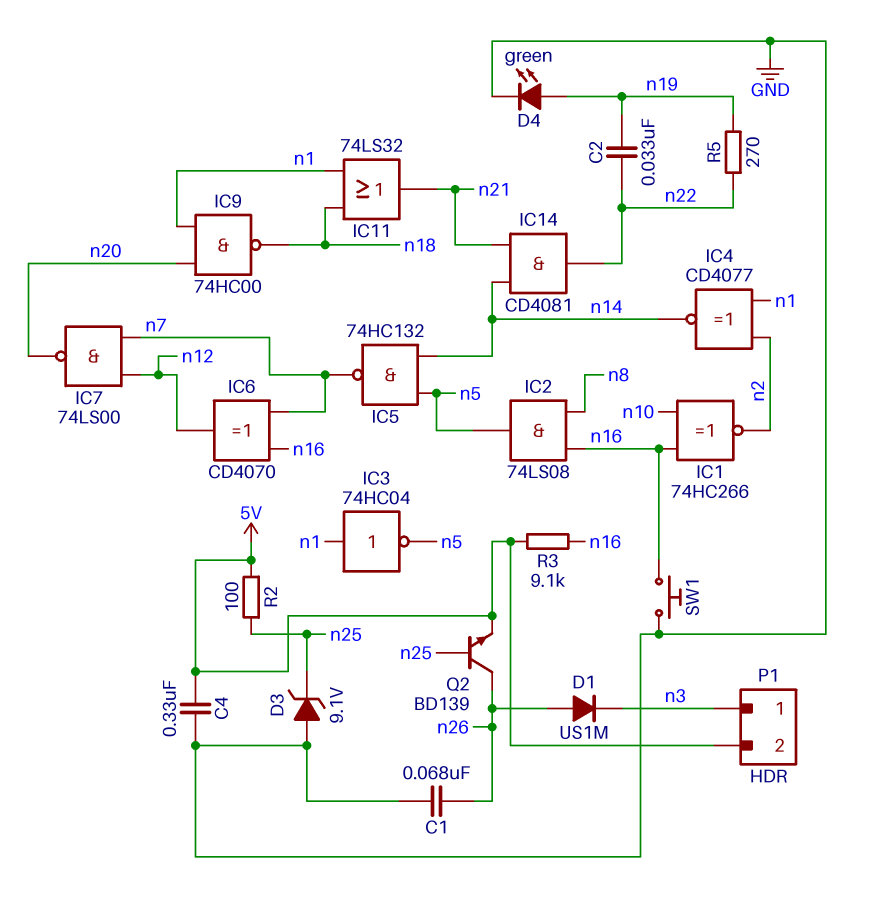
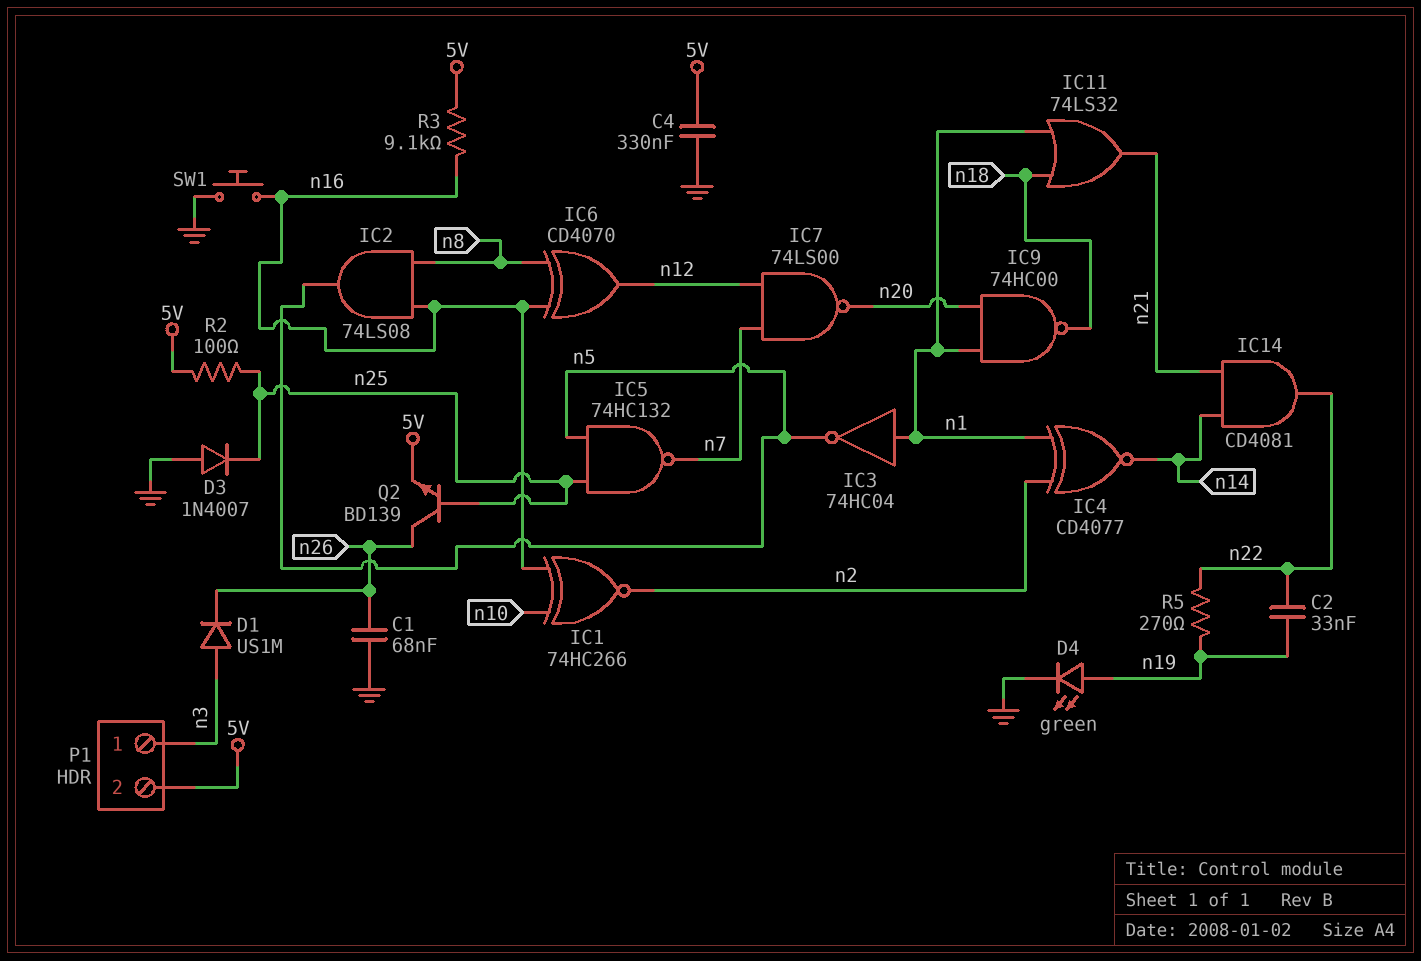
D1: diode US1M (A n26, K n3) -> diode US1M (A n3, K n26)
D3: zener 9.1V (A GND, K n25) -> diode 1N4007 (A GND, K n25)
IC5: NAND 74HC132 (in n5, in n14, out n7) -> NAND 74HC132 (in n5, in n25, out n7)
IC6: XOR CD4070 (in n7, in n16, out n12) -> XOR CD4070 (in n8, in n16, out n12)

